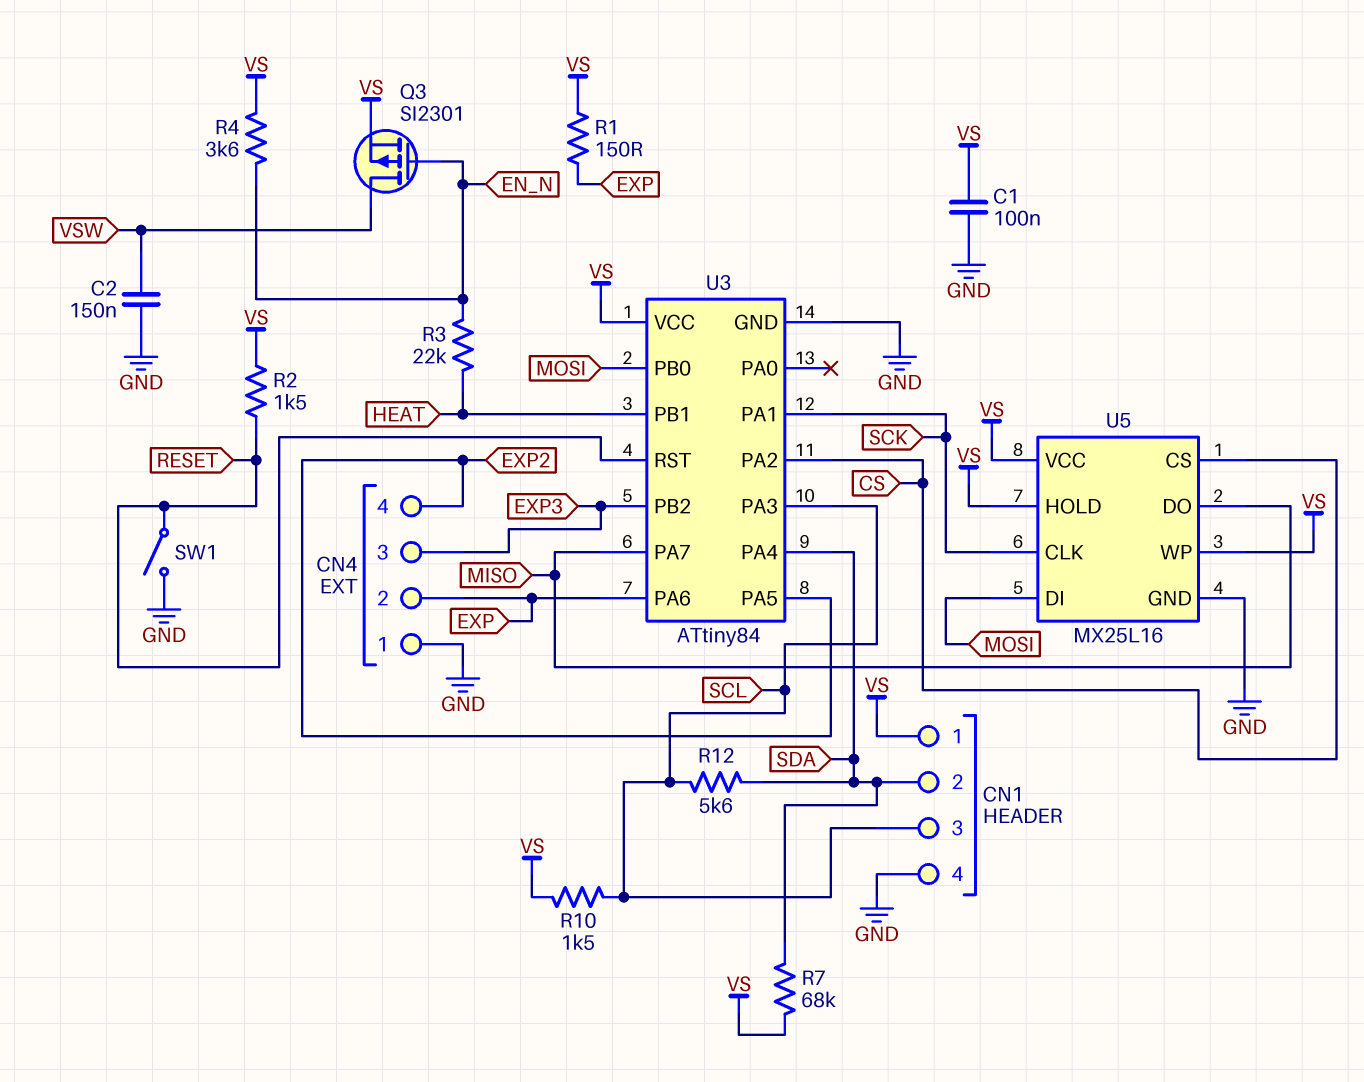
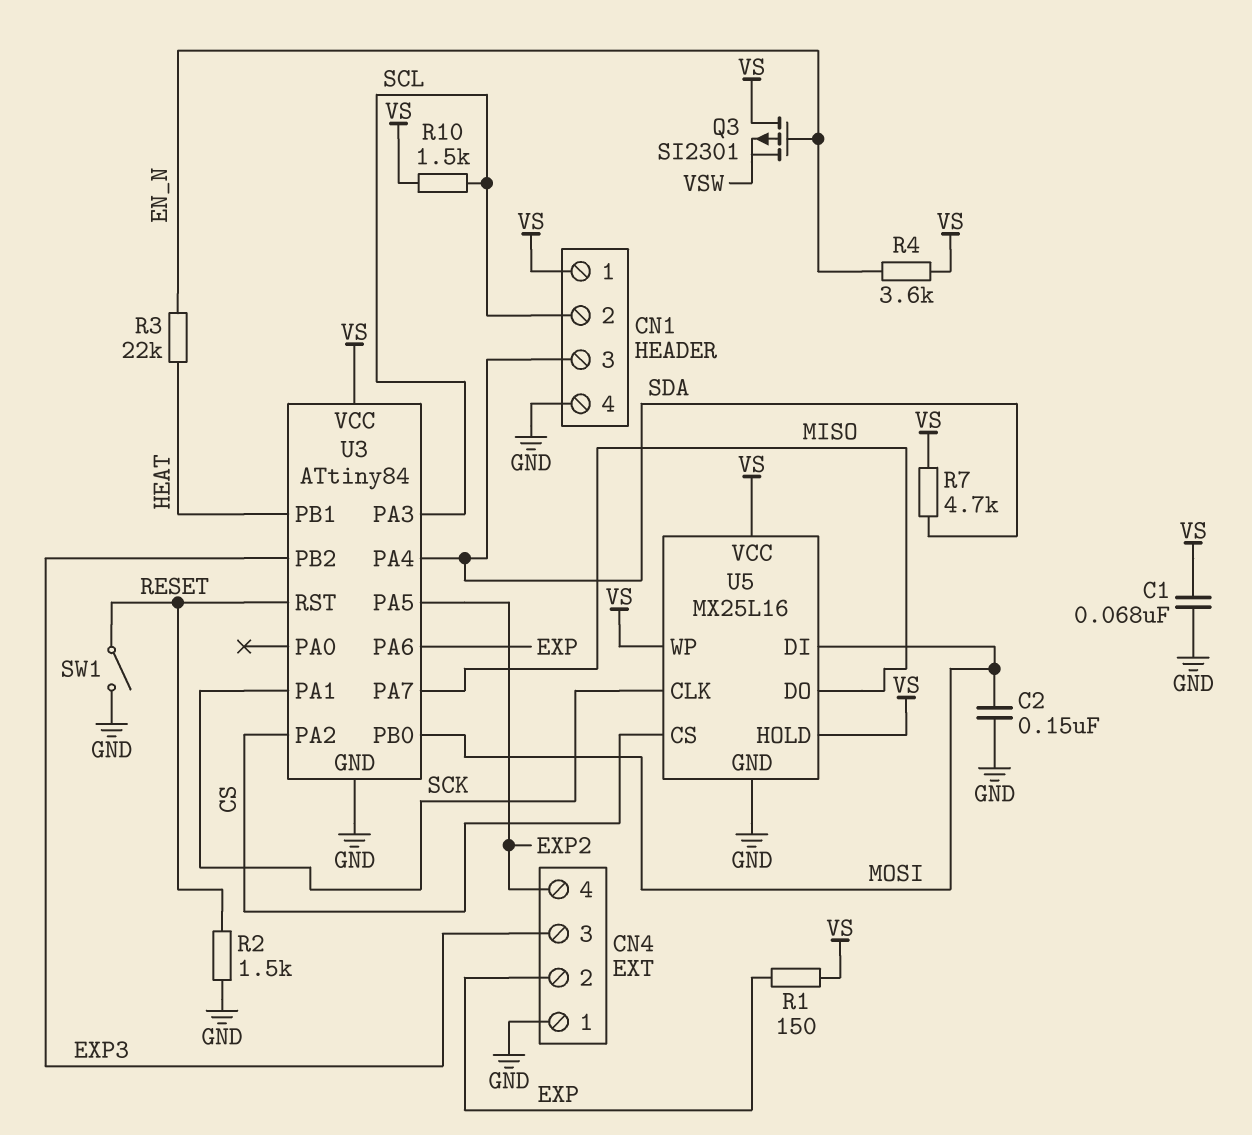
C1: 100nF (GND, VS) -> 68nF (GND, VS)
C2: 150nF (GND, VSW) -> 150nF (GND, MOSI)
CN1 pin 2: SDA -> SCL
CN1 pin 3: SCL -> SDA
Q3: PMOS SI2301 (G EN_N, D VSW, S VS) -> PMOS SI2301 (G EN_N, D VS, S VSW)
R2: 1.5k (RESET, VS) -> 1.5k (GND, RESET)
R7: 68k (SDA, VS) -> 4.7k (SDA, VS)
R12: 5.6k (SCL, SDA) -> none

